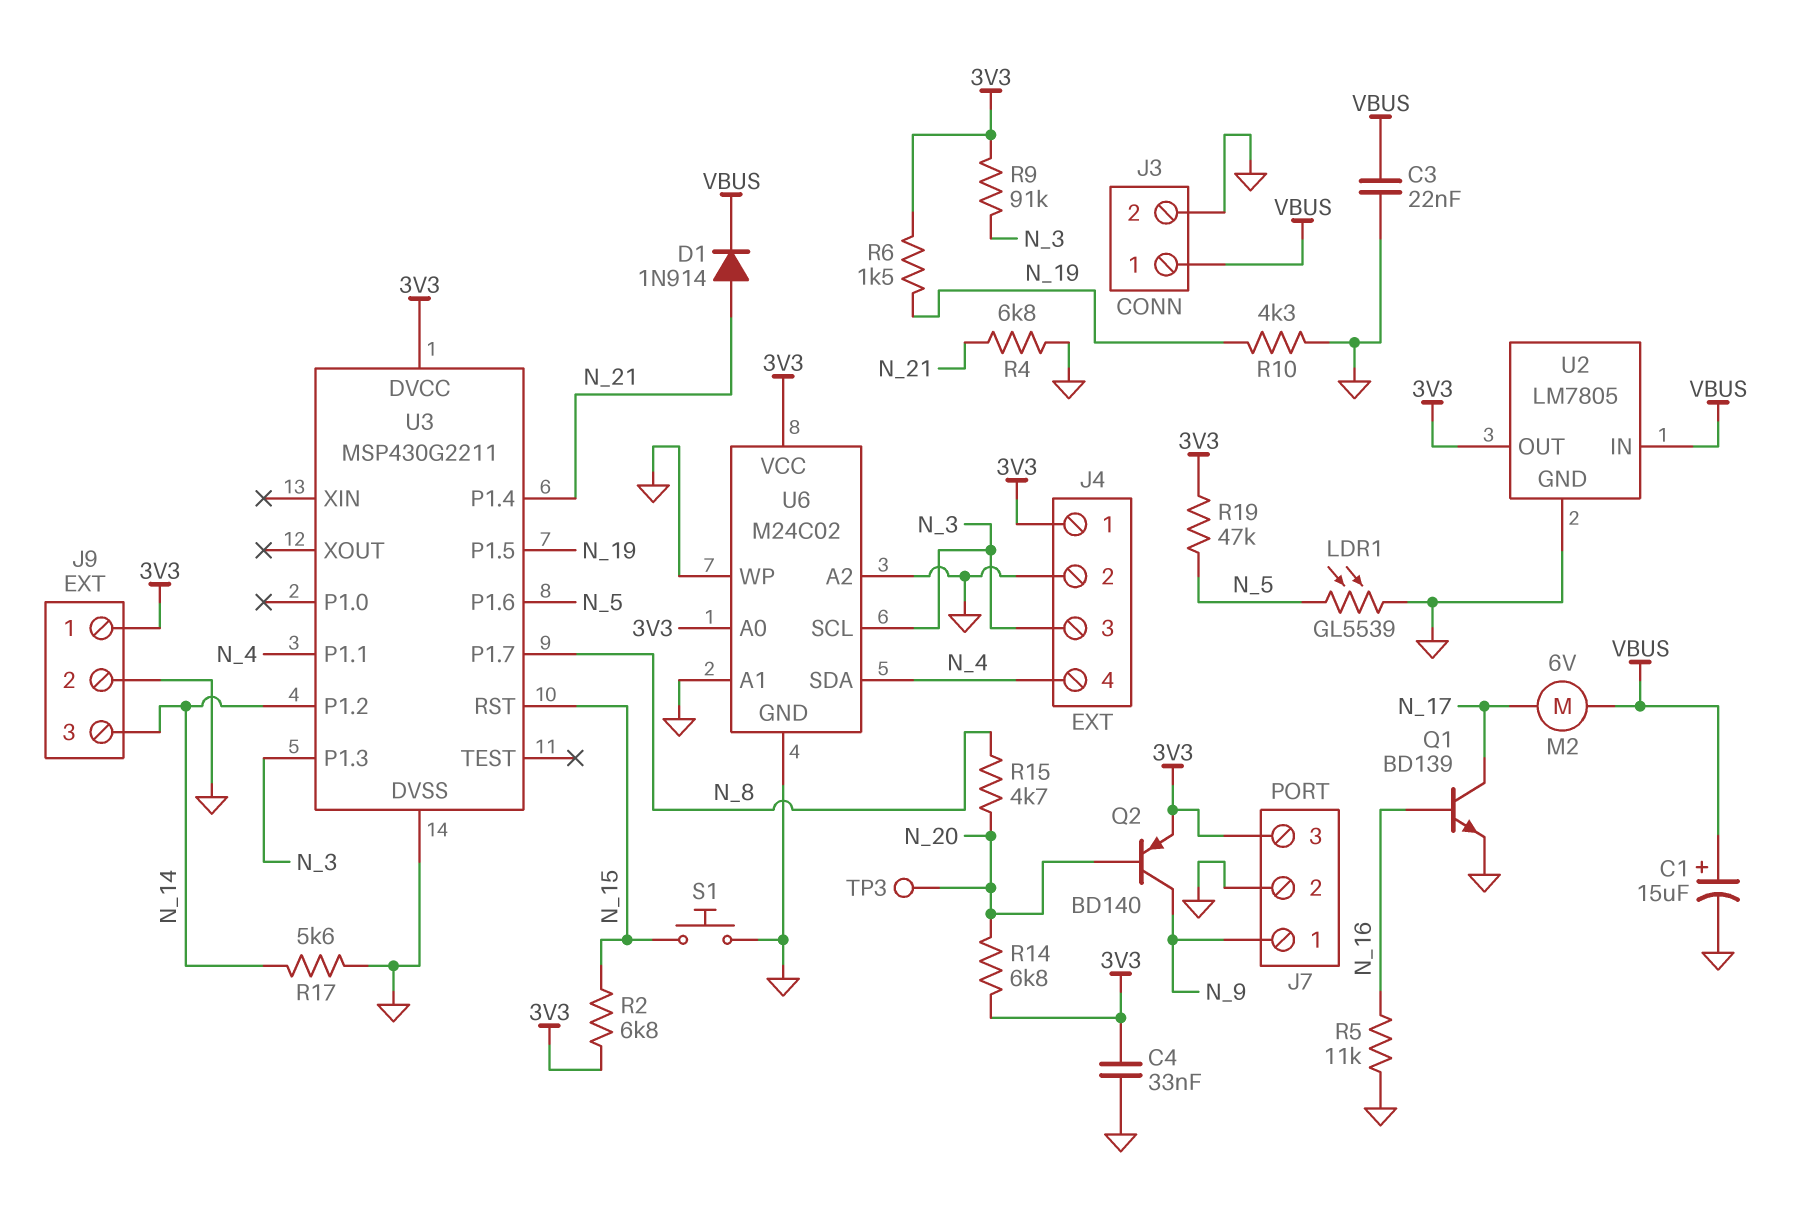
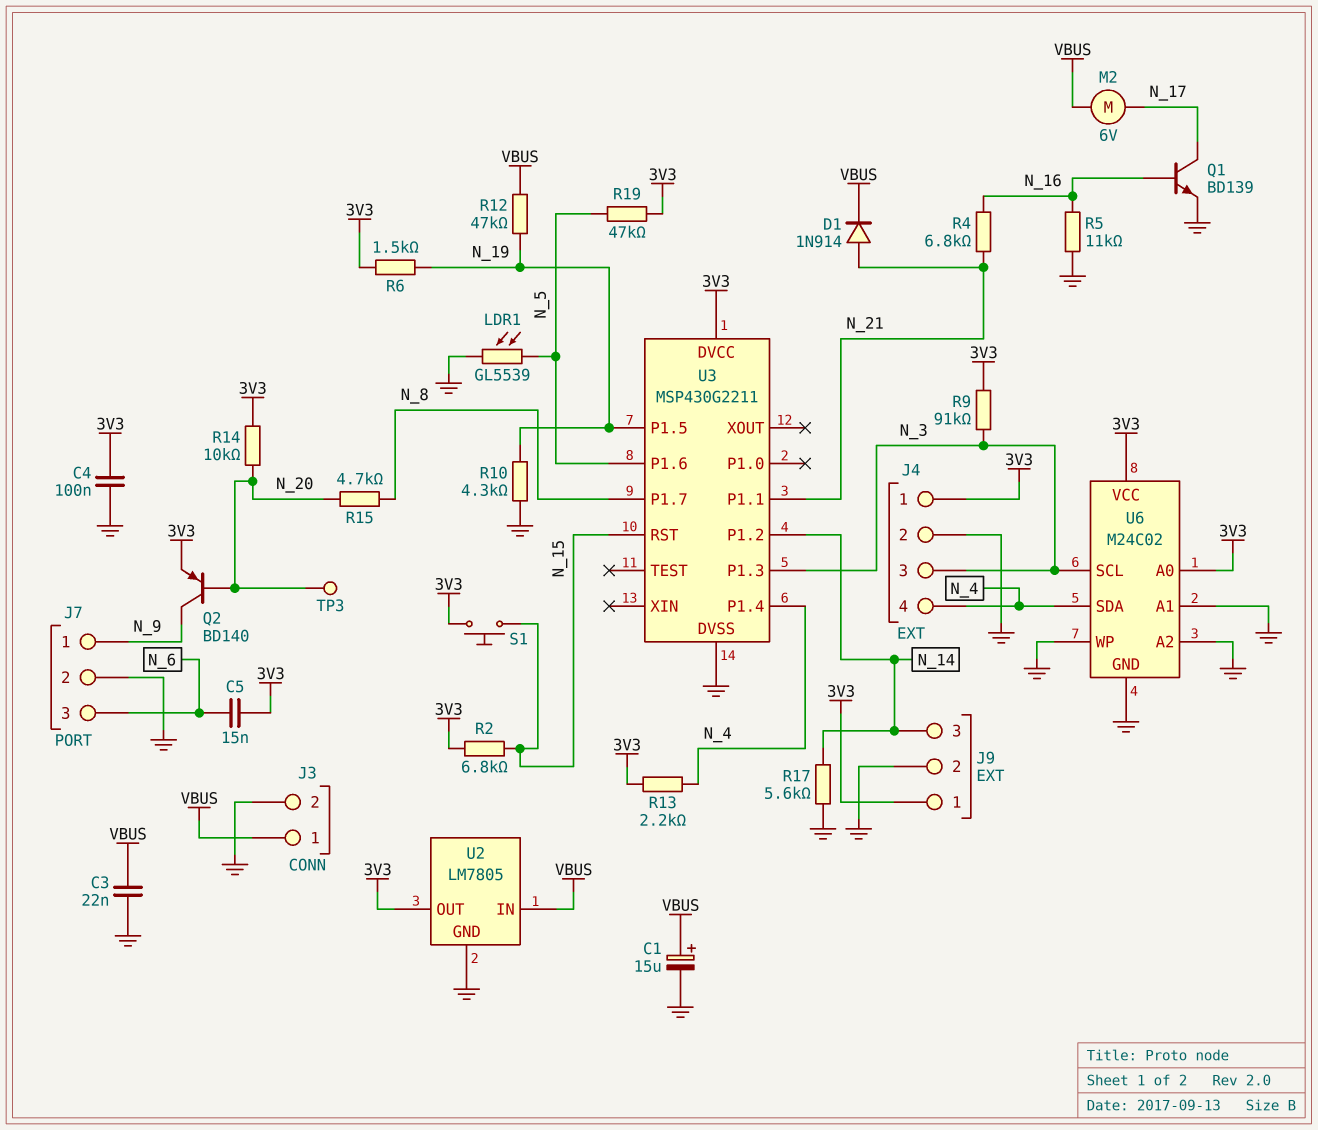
C4: 33nF (3V3, GND) -> 100nF (3V3, GND)
C5: none -> 15nF (3V3, N_6)
J7 pin 3: 3V3 -> N_6
R4: 6.8k (GND, N_21) -> 6.8k (N_16, N_21)
R12: none -> 47k (N_19, VBUS)
R13: none -> 2.2k (3V3, N_4)
R14: 6.8k (3V3, N_20) -> 10k (3V3, N_20)
S1: button (GND, N_15) -> button (3V3, N_15)
U3 pin P1.1: N_4 -> N_21
U3 pin P1.4: N_21 -> N_4

